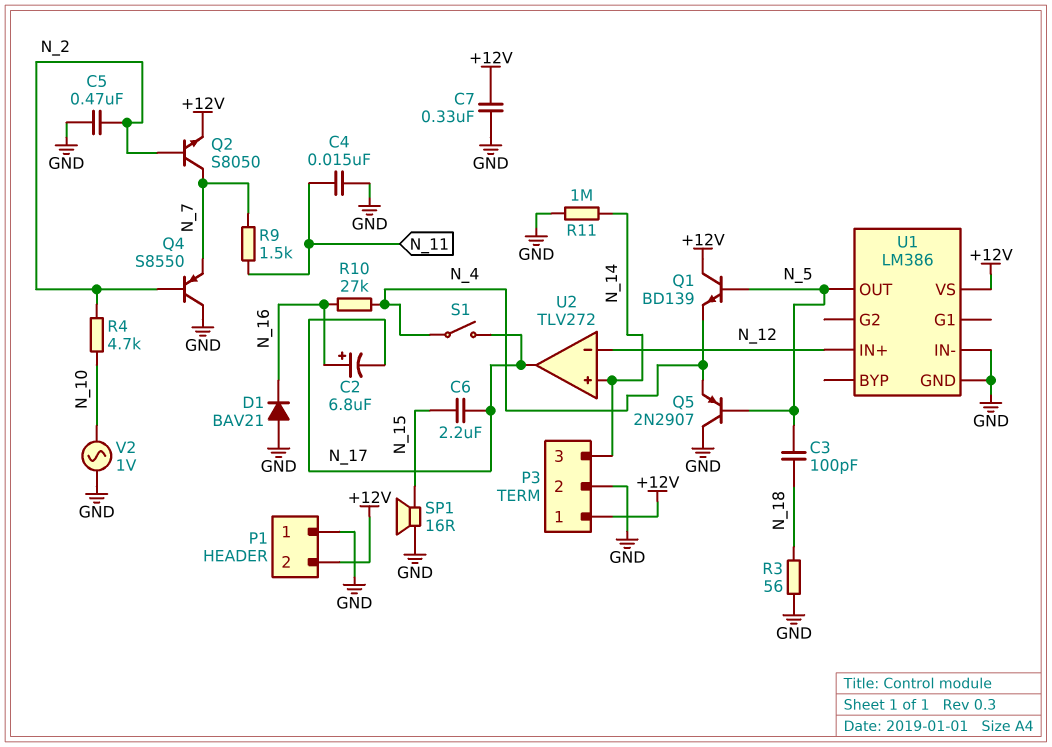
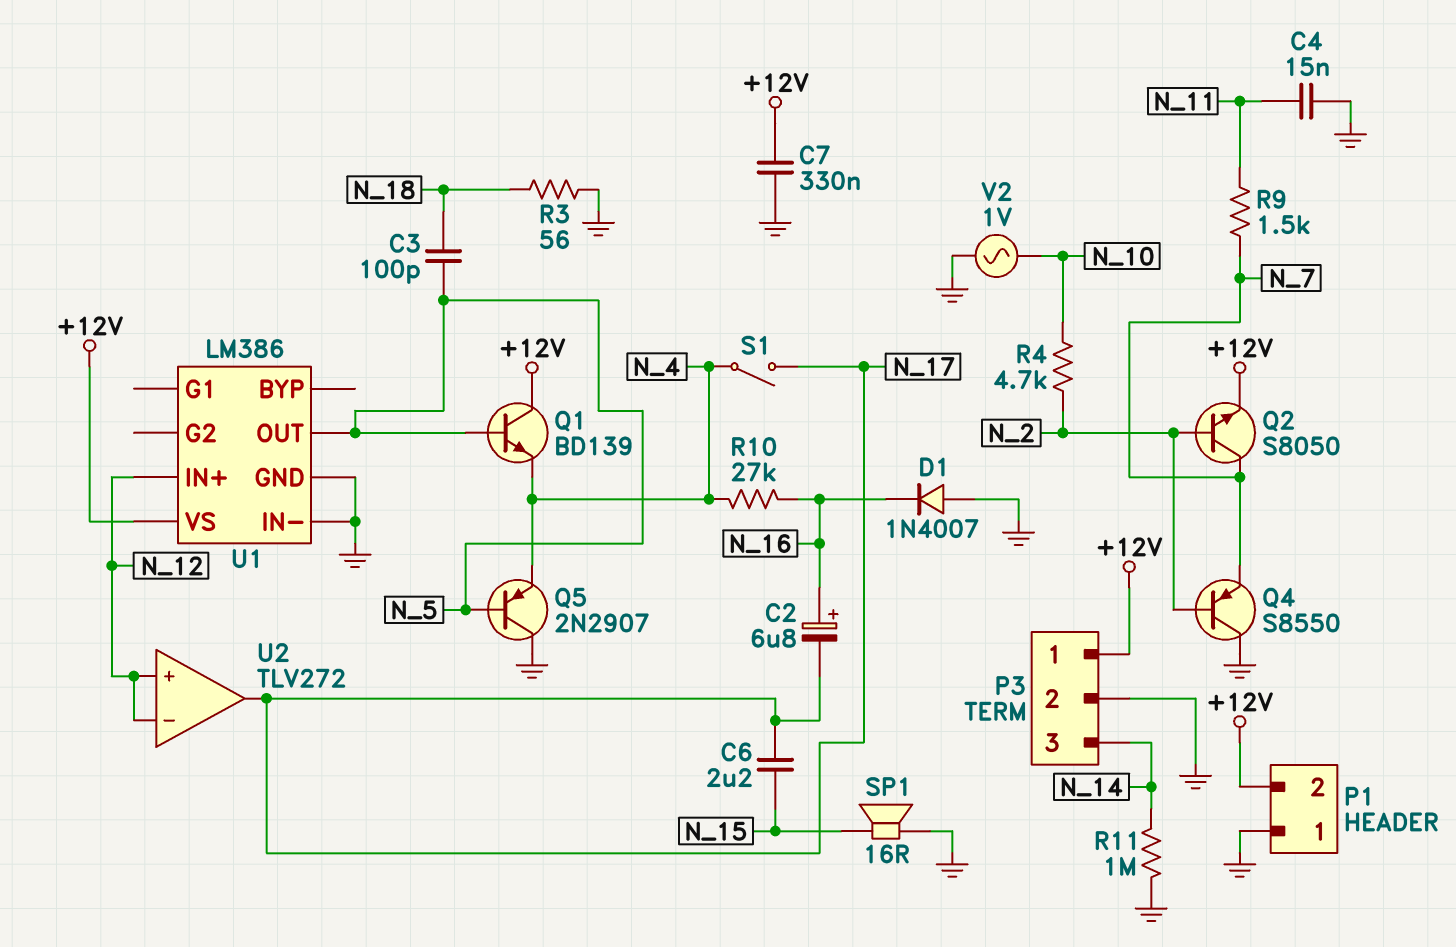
C5: 470nF (GND, N_2) -> none
D1: diode BAV21 (A GND, K N_16) -> diode 1N4007 (A GND, K N_16)
U2 pin in+: N_14 -> N_12

